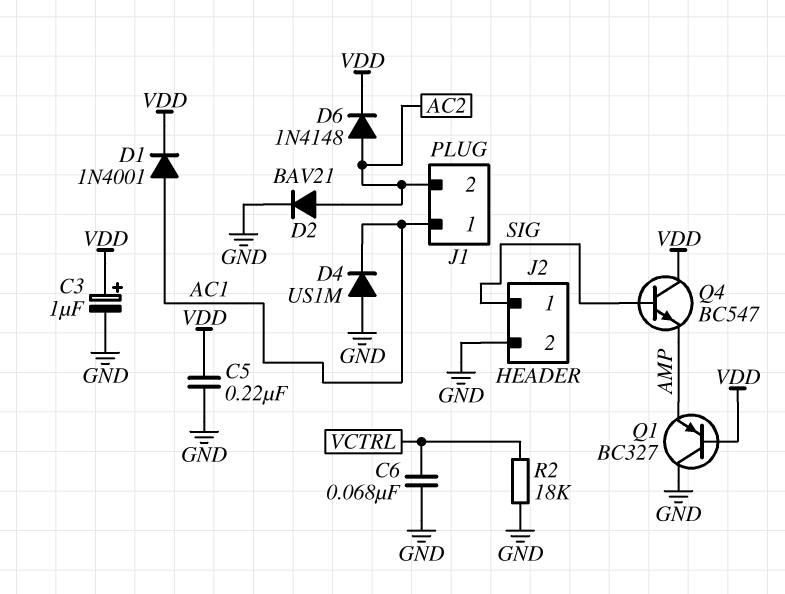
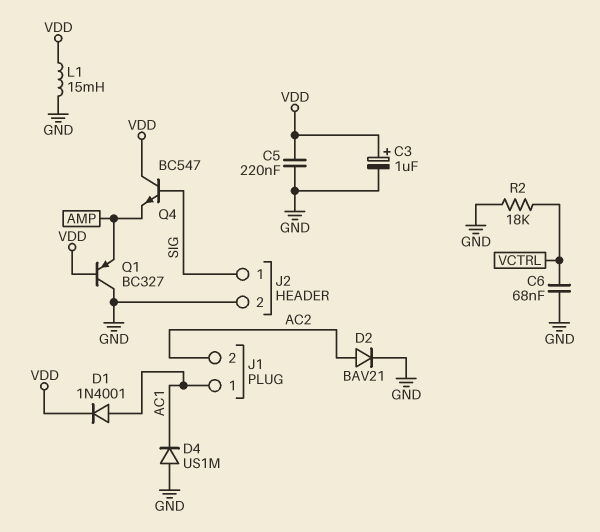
D6: diode 1N4148 (A AC2, K VDD) -> none
L1: none -> 15mH (GND, VDD)

